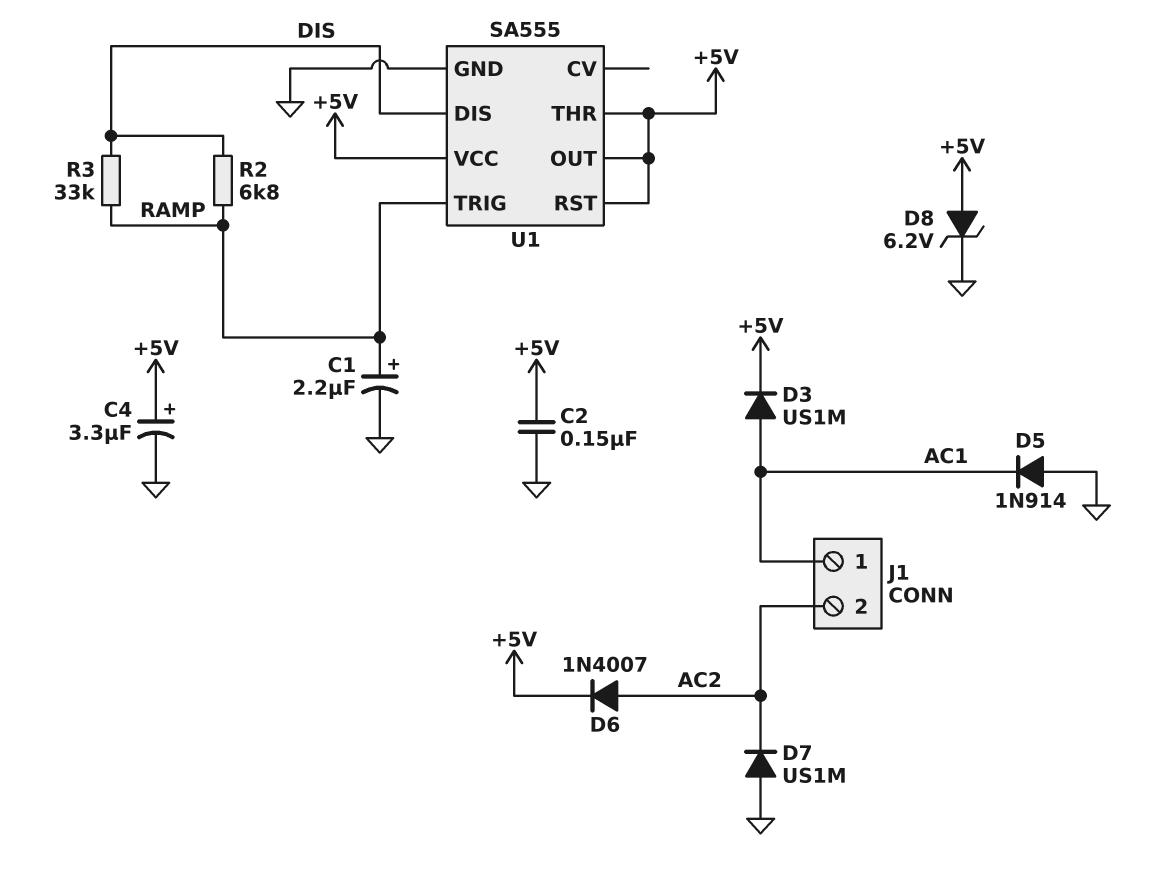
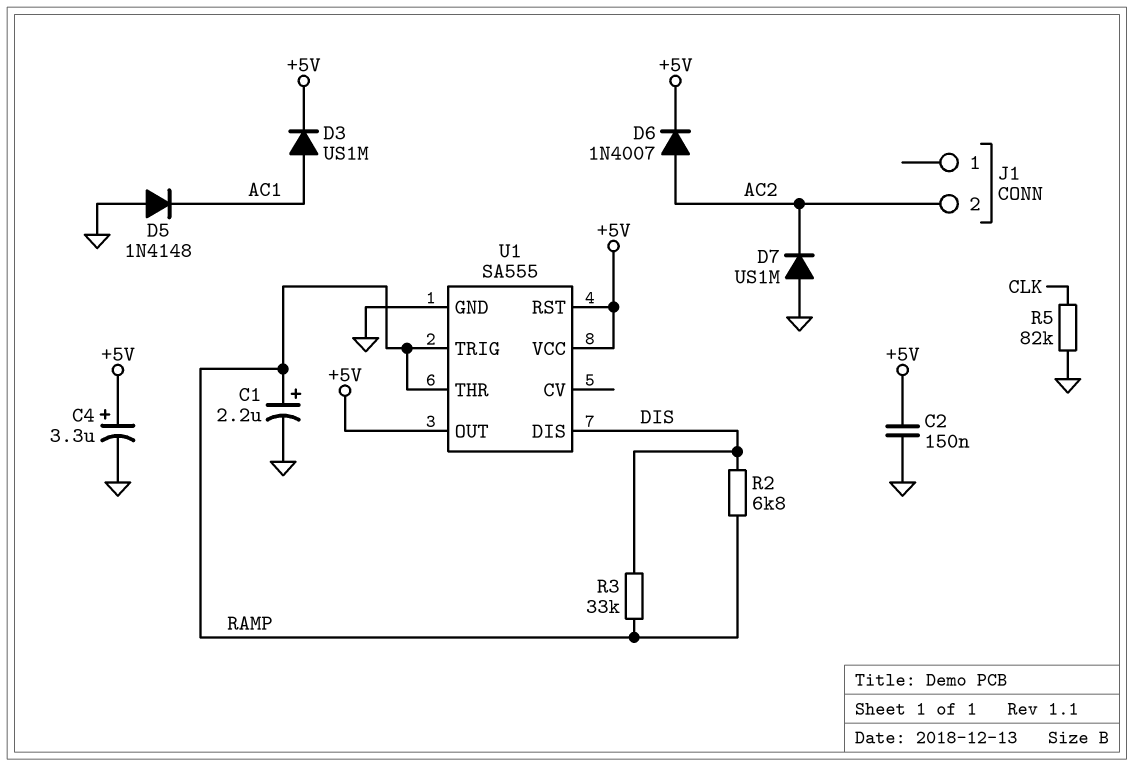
D5: diode 1N914 (A GND, K AC1) -> diode 1N4148 (A GND, K AC1)
D8: zener 6.2V (A +5V, K GND) -> none
J1 pin 1: AC1 -> none
R5: none -> 82k (CLK, GND)
U1 pin THR: +5V -> RAMP

